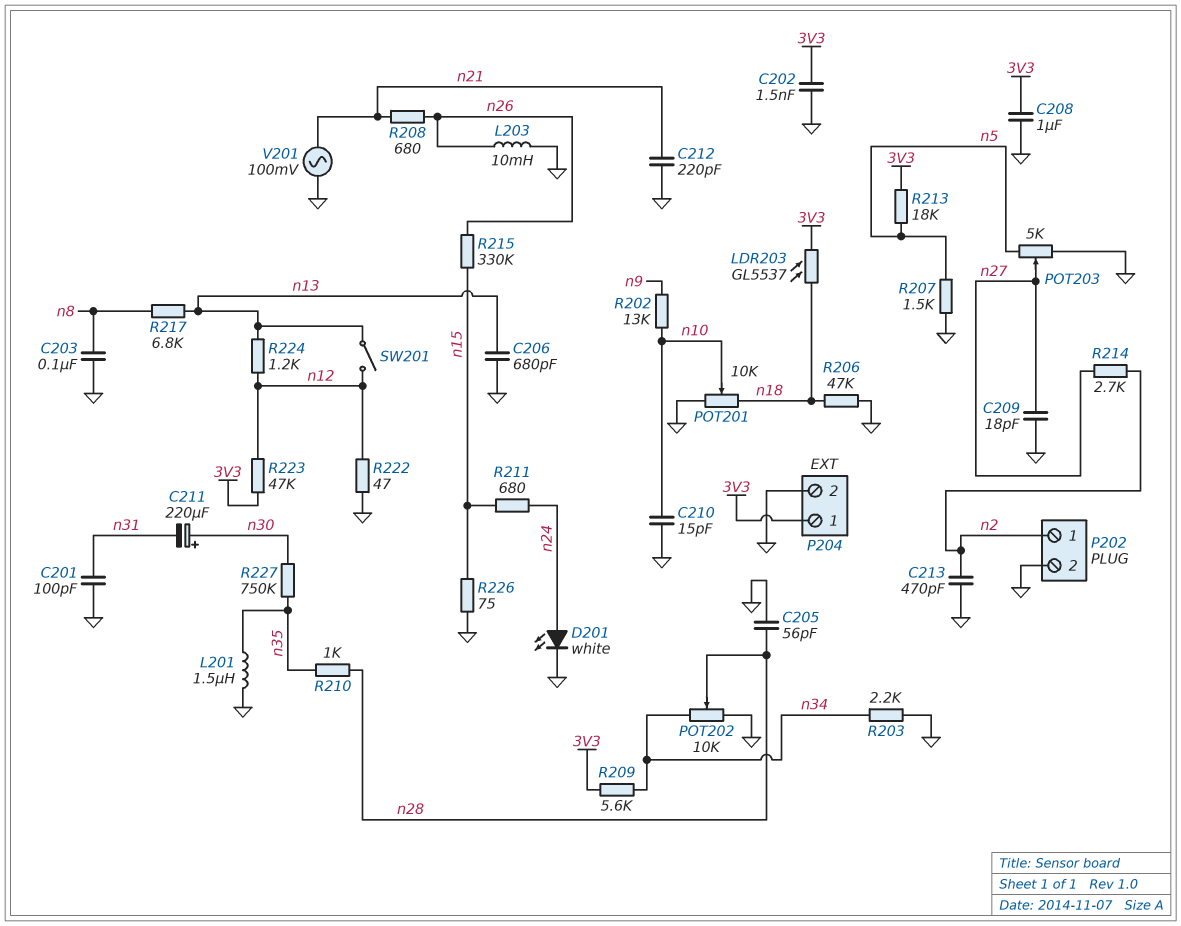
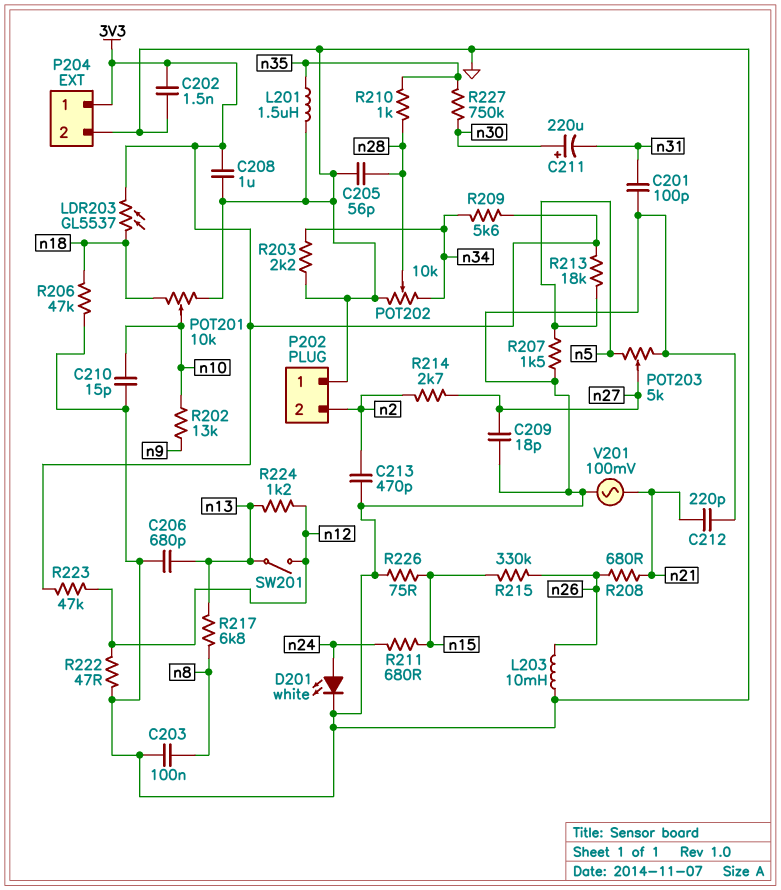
P202 pin 1: n2 -> GND
P202 pin 2: GND -> n2

